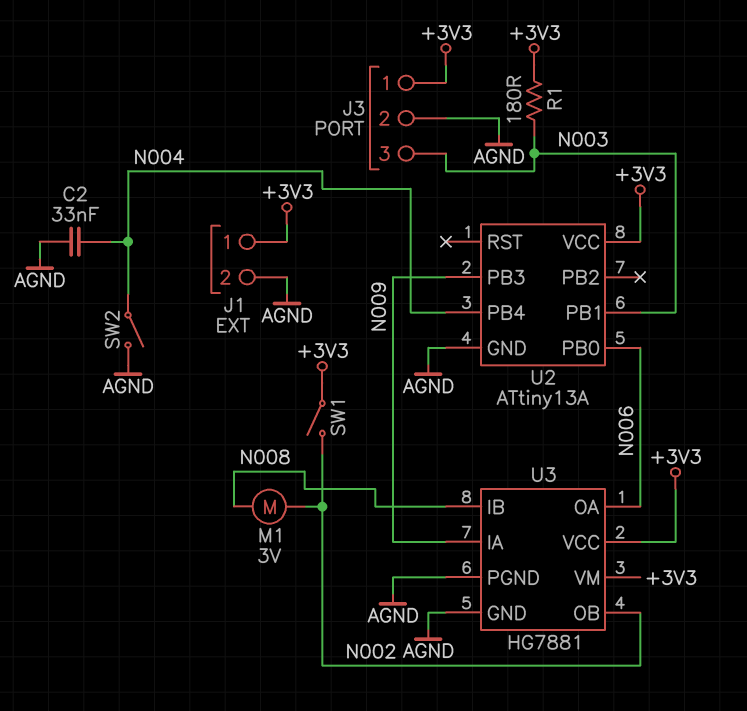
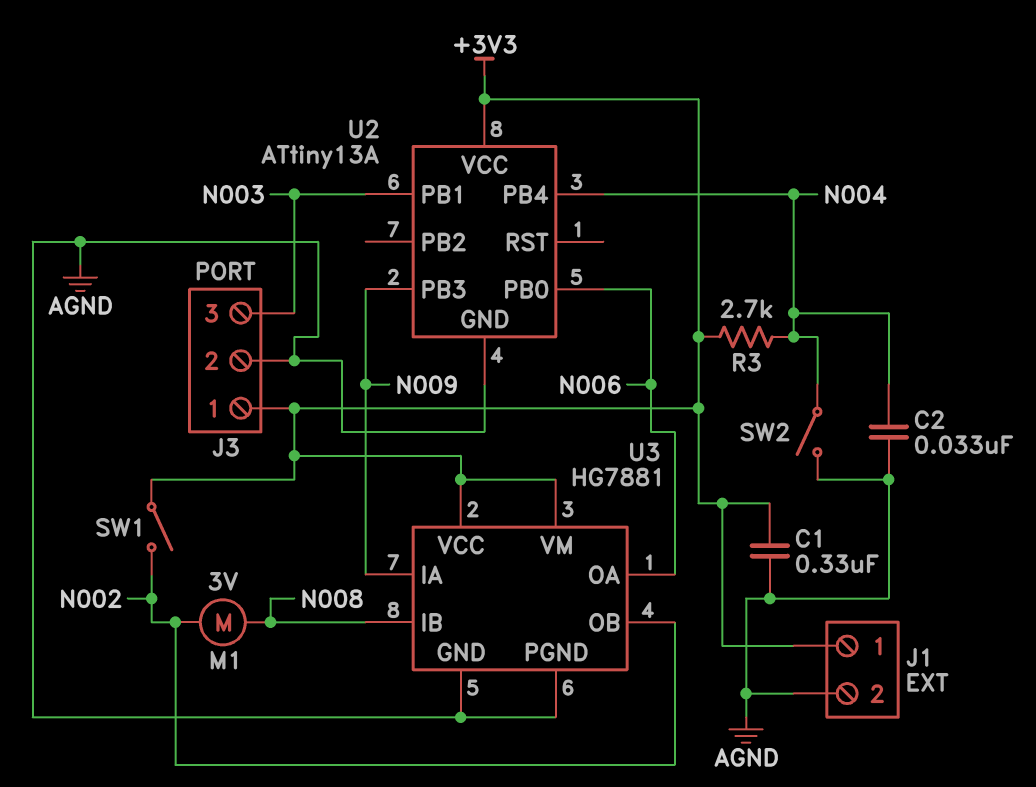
C1: none -> 330nF (+3V3, AGND)
R1: 180 (+3V3, N003) -> none
R3: none -> 2.7k (+3V3, N004)

